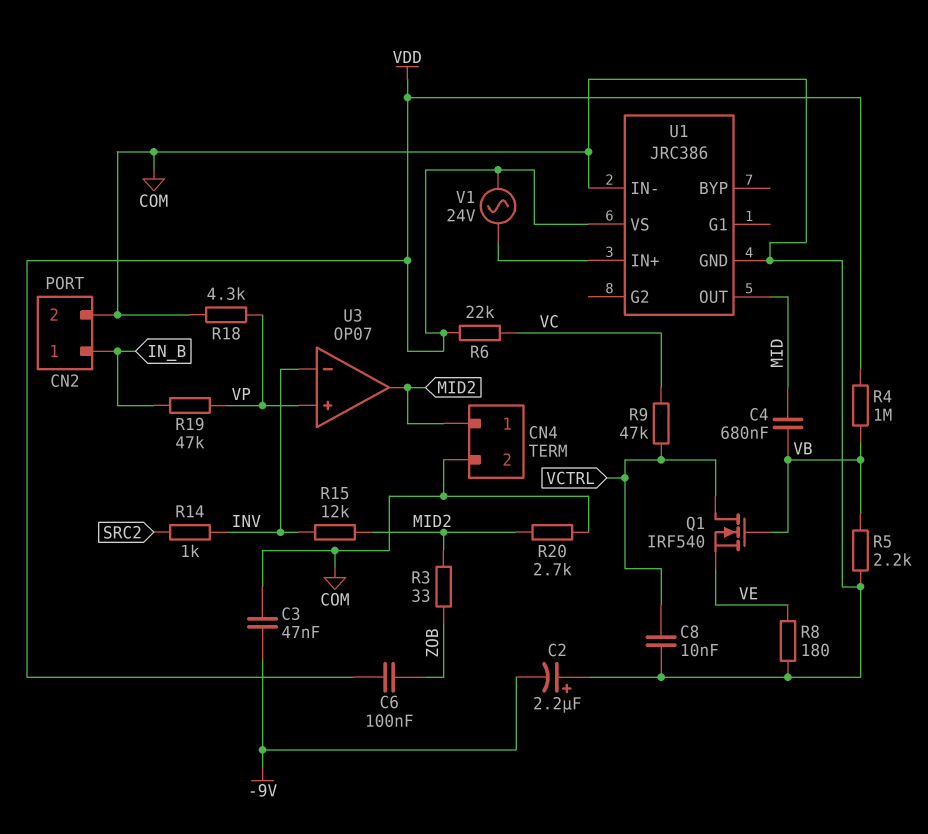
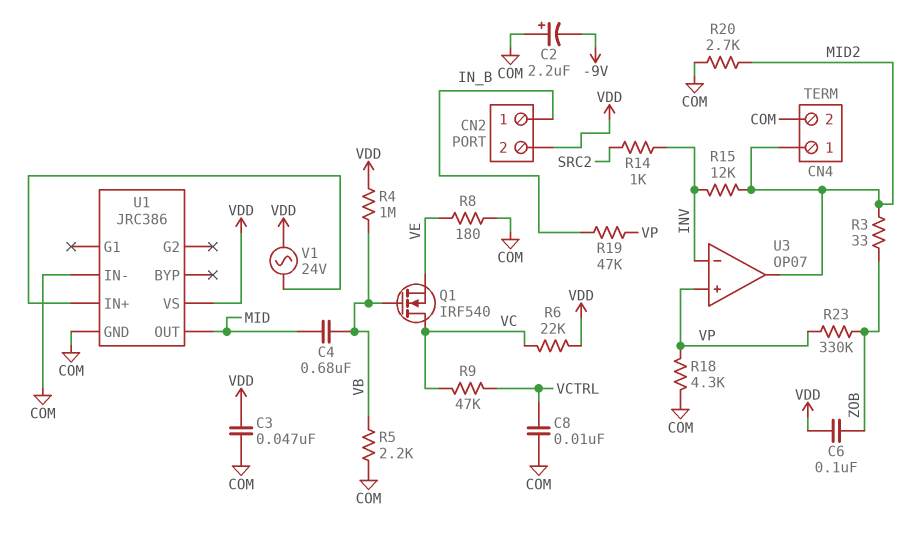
C3: 47nF (-9V, COM) -> 47nF (COM, VDD)
CN2 pin 2: COM -> VDD
Q1: NMOS IRF540 (G VB, D VCTRL, S VE) -> NMOS IRF540 (G VB, D VC, S VE)
R23: none -> 330k (VP, ZOB)

